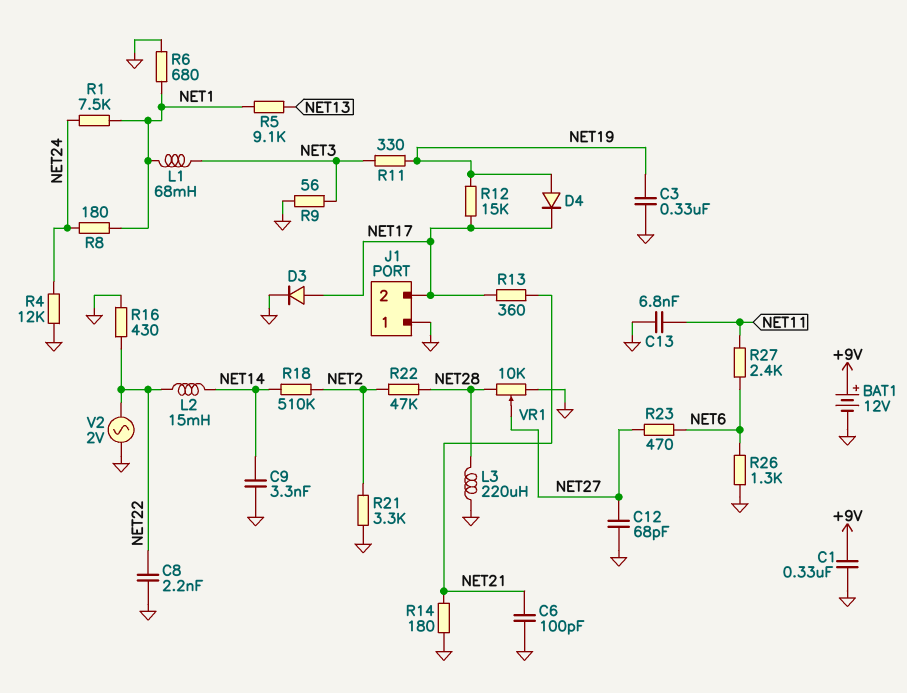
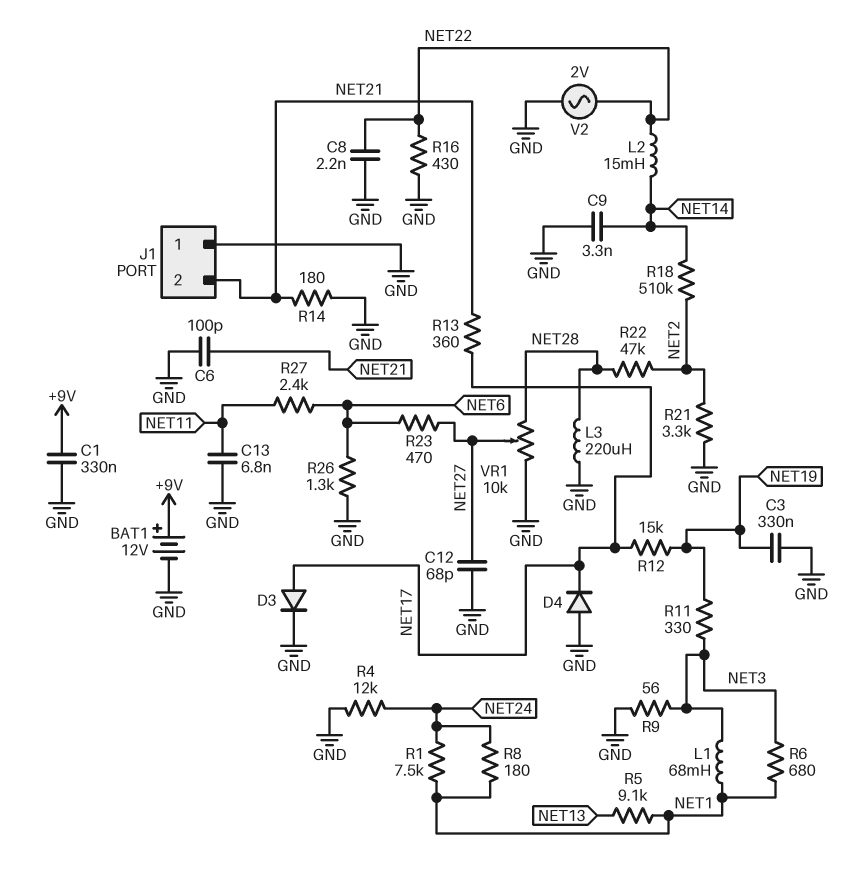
D4: diode (A NET19, K NET17) -> diode (A GND, K NET17)
J1 pin 2: NET17 -> NET21
R6: 680 (GND, NET1) -> 680 (NET1, NET3)

